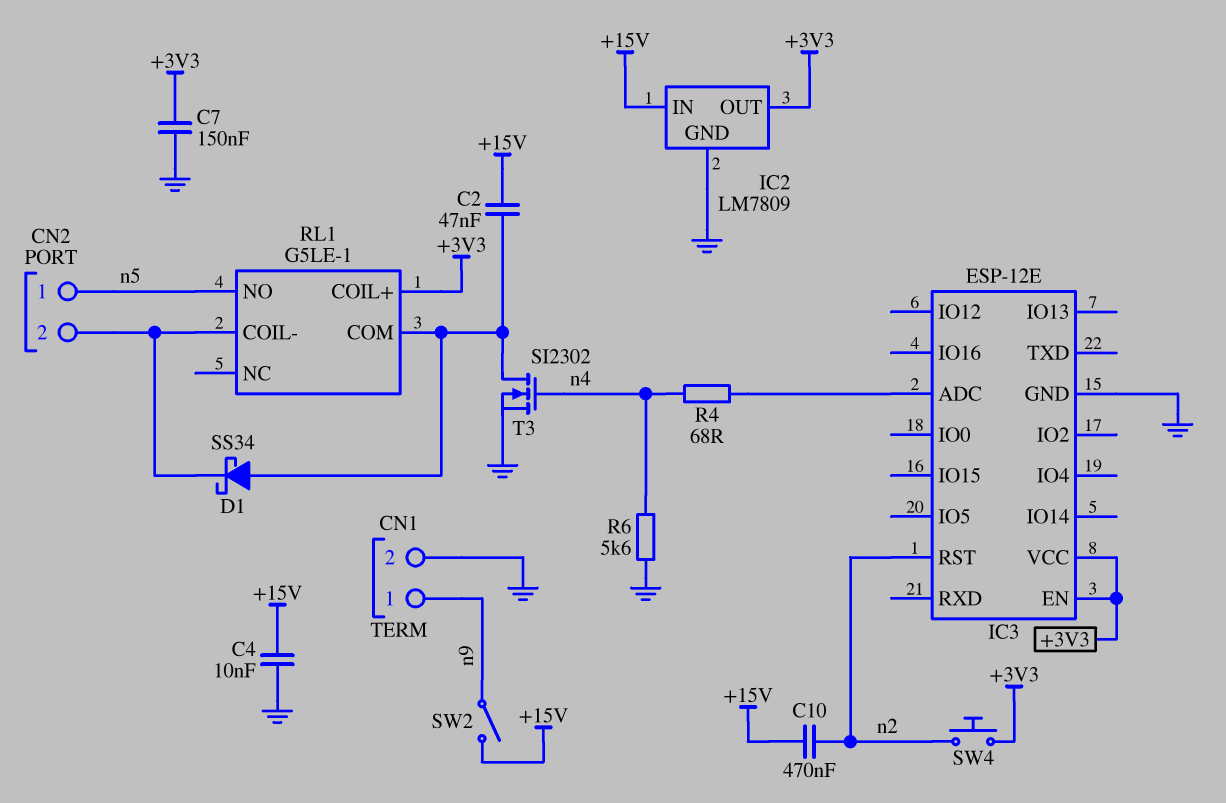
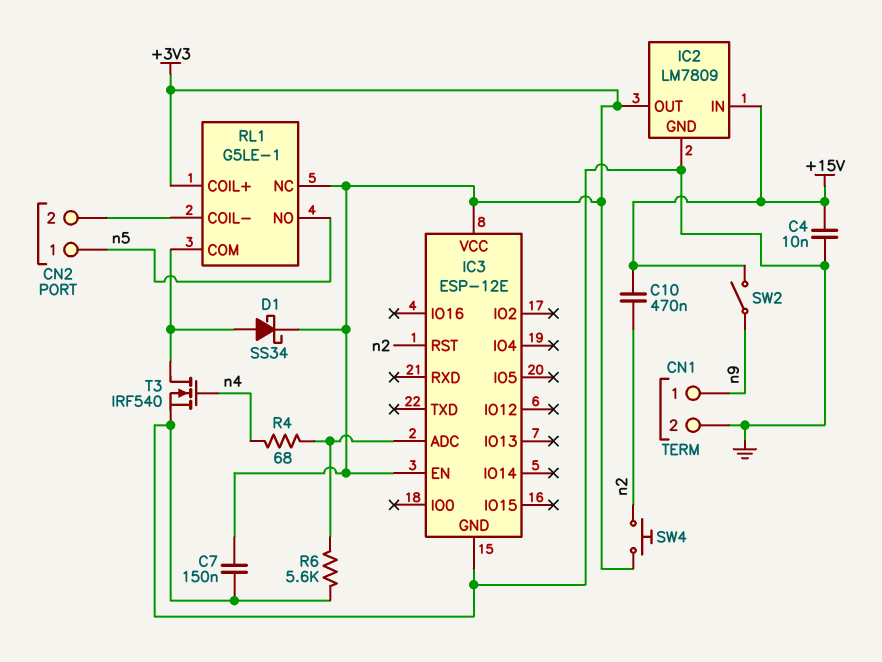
C2: 47nF (+15V, RL1/COM) -> none
D1: schottky SS34 (A RL1/COM, K CN2/2) -> schottky SS34 (A RL1/COM, K +3V3)
R6: 5.6k (GND, n4) -> 5.6k (GND, IC3/ADC)
RL1 pin NC: none -> +3V3
T3: NMOS SI2302 (G n4, D RL1/COM, S GND) -> NMOS IRF540 (G n4, D RL1/COM, S GND)

